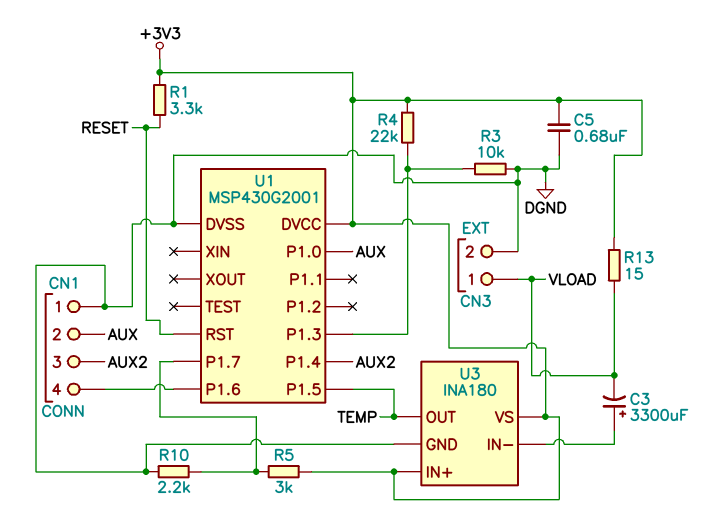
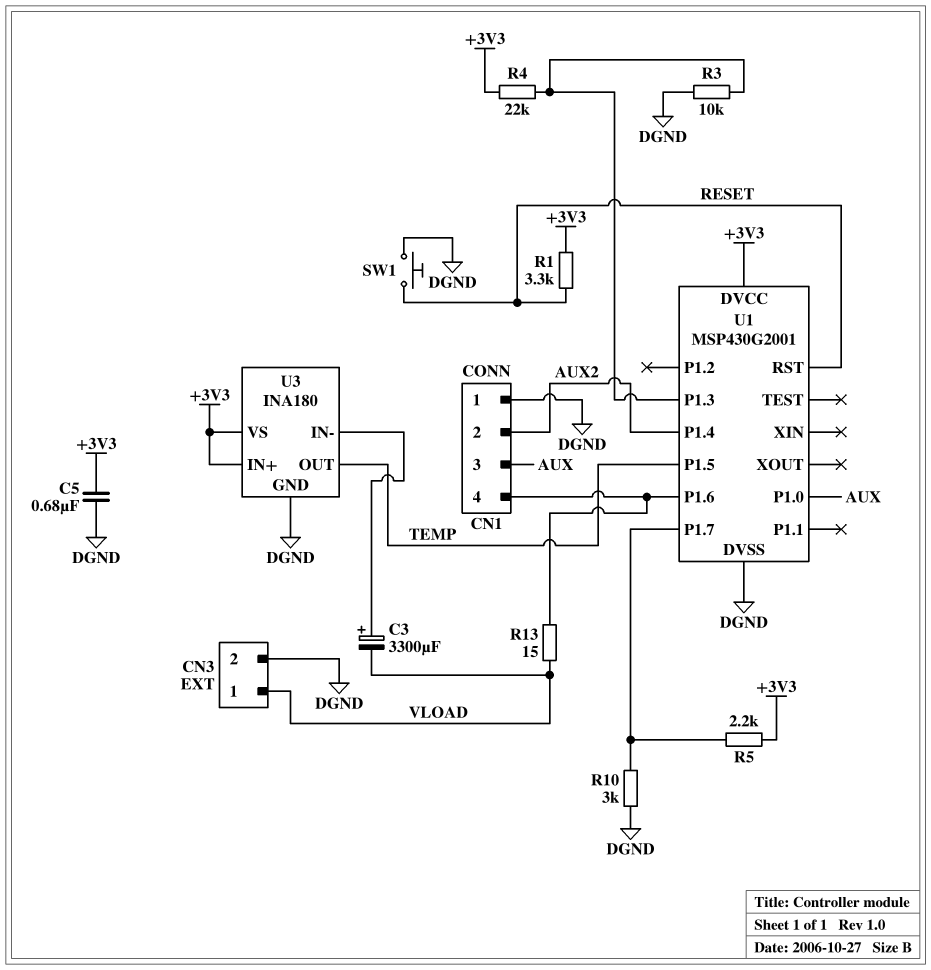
CN1 pin 2: AUX -> AUX2
CN1 pin 3: AUX2 -> AUX
R5: 3k (+3V3, U1/P1.7) -> 2.2k (+3V3, U1/P1.7)
R10: 2.2k (DGND, U1/P1.7) -> 3k (DGND, U1/P1.7)
R13: 15 (+3V3, VLOAD) -> 15 (CN1/4, VLOAD)
SW1: none -> button (DGND, RESET)

